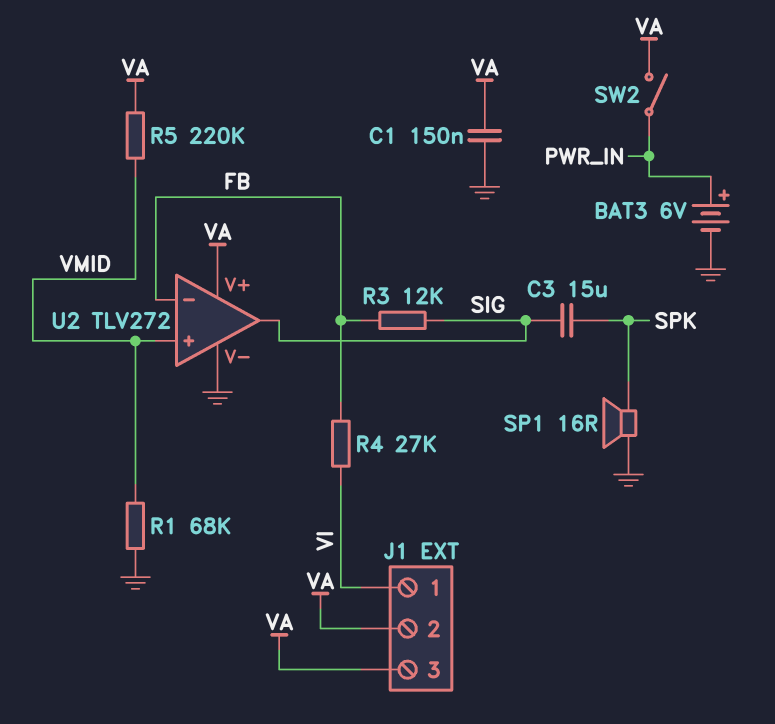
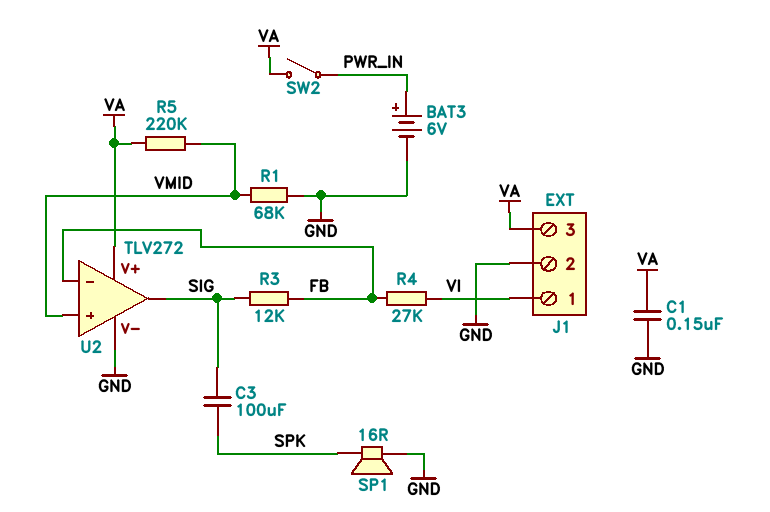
C3: 15uF (SIG, SPK) -> 100uF (SIG, SPK)
J1 pin 2: VA -> GND

